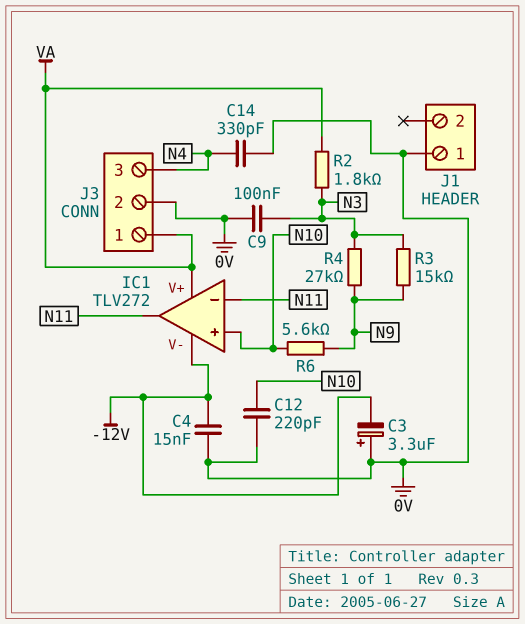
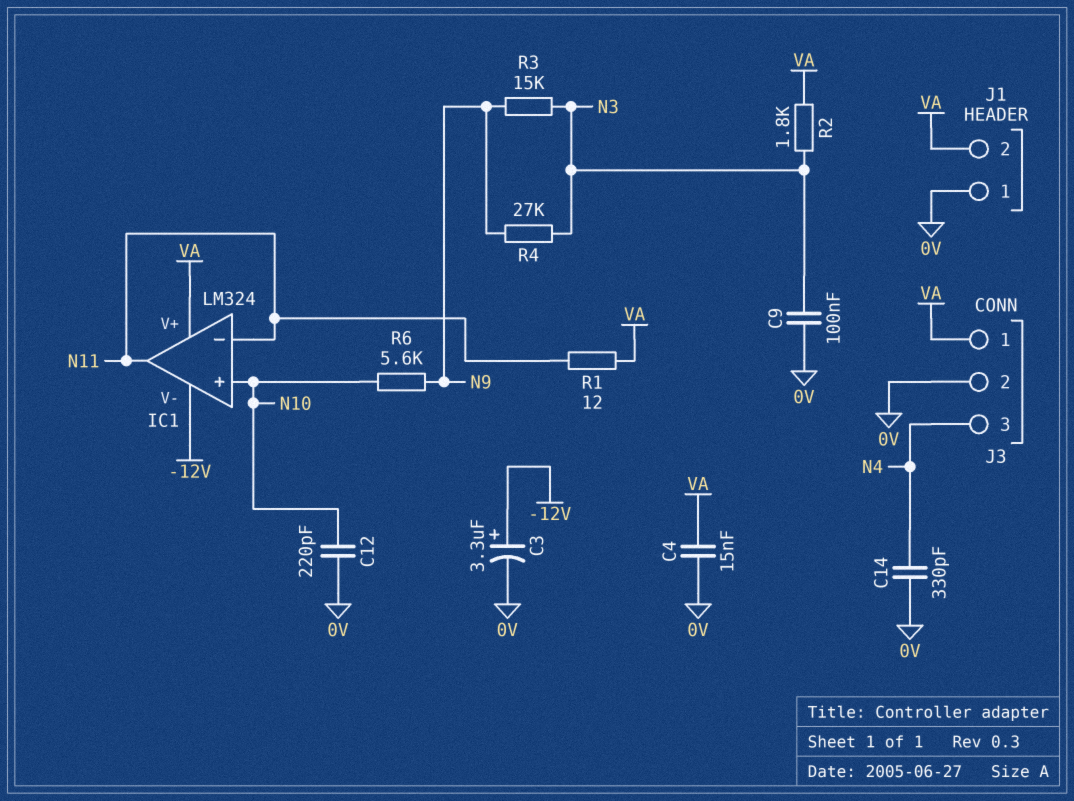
C3: 3.3uF (plus 0V, minus -12V) -> 3.3uF (plus -12V, minus 0V)
C4: 15nF (-12V, 0V) -> 15nF (0V, VA)
IC1: TLV272 -> LM324
J1 pin 2: none -> VA
R1: none -> 12 (N11, VA)

